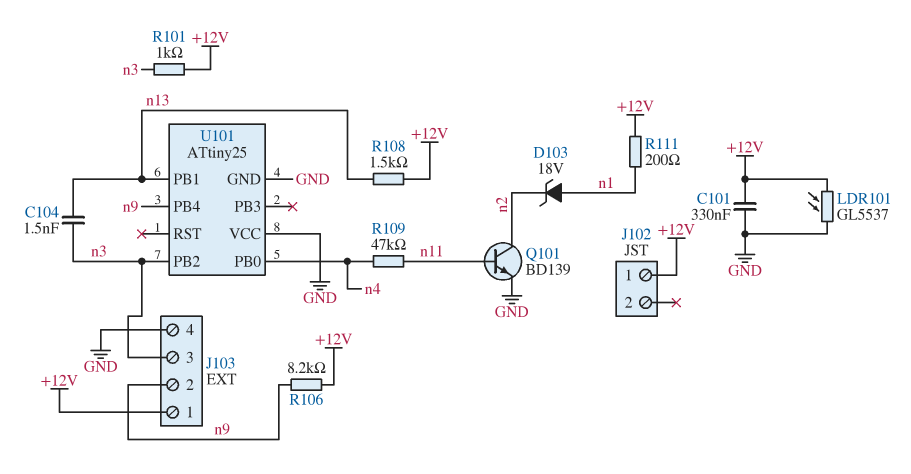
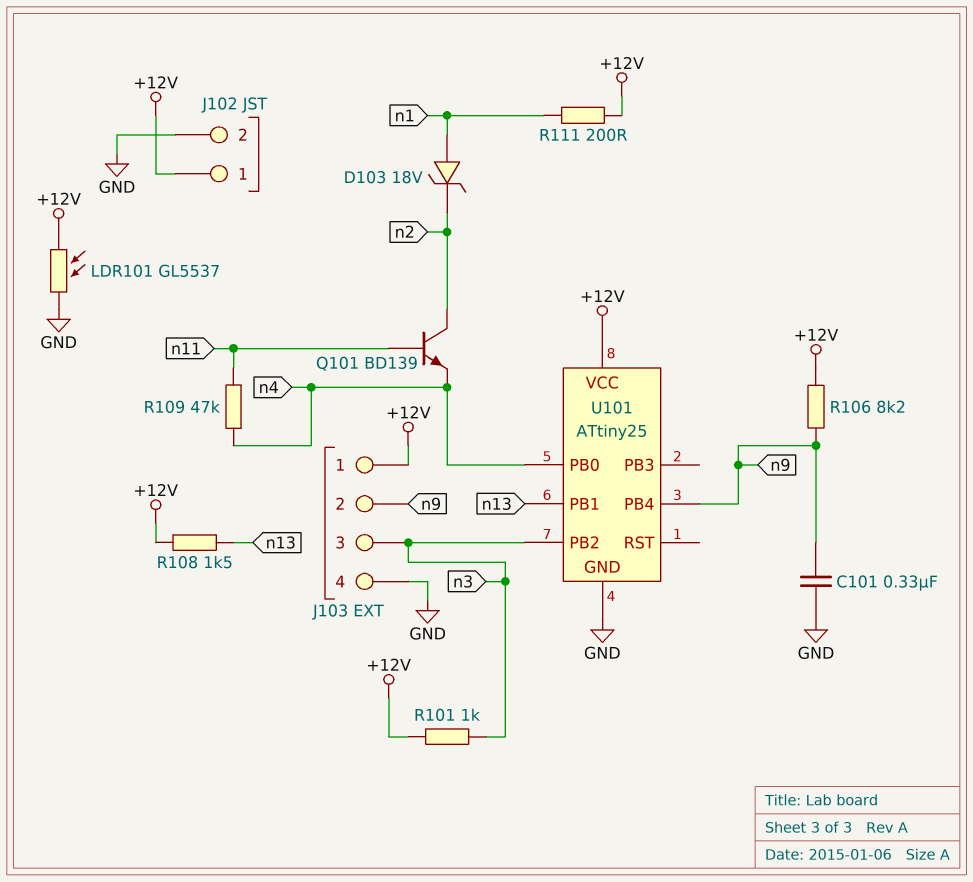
C101: 330nF (+12V, GND) -> 330nF (GND, n9)
C104: 1.5nF (n3, n13) -> none
J102 pin 2: none -> GND
Q101: NPN BD139 (B n11, C n2, E GND) -> NPN BD139 (B n11, C n2, E n4)
U101 pin VCC: GND -> +12V

